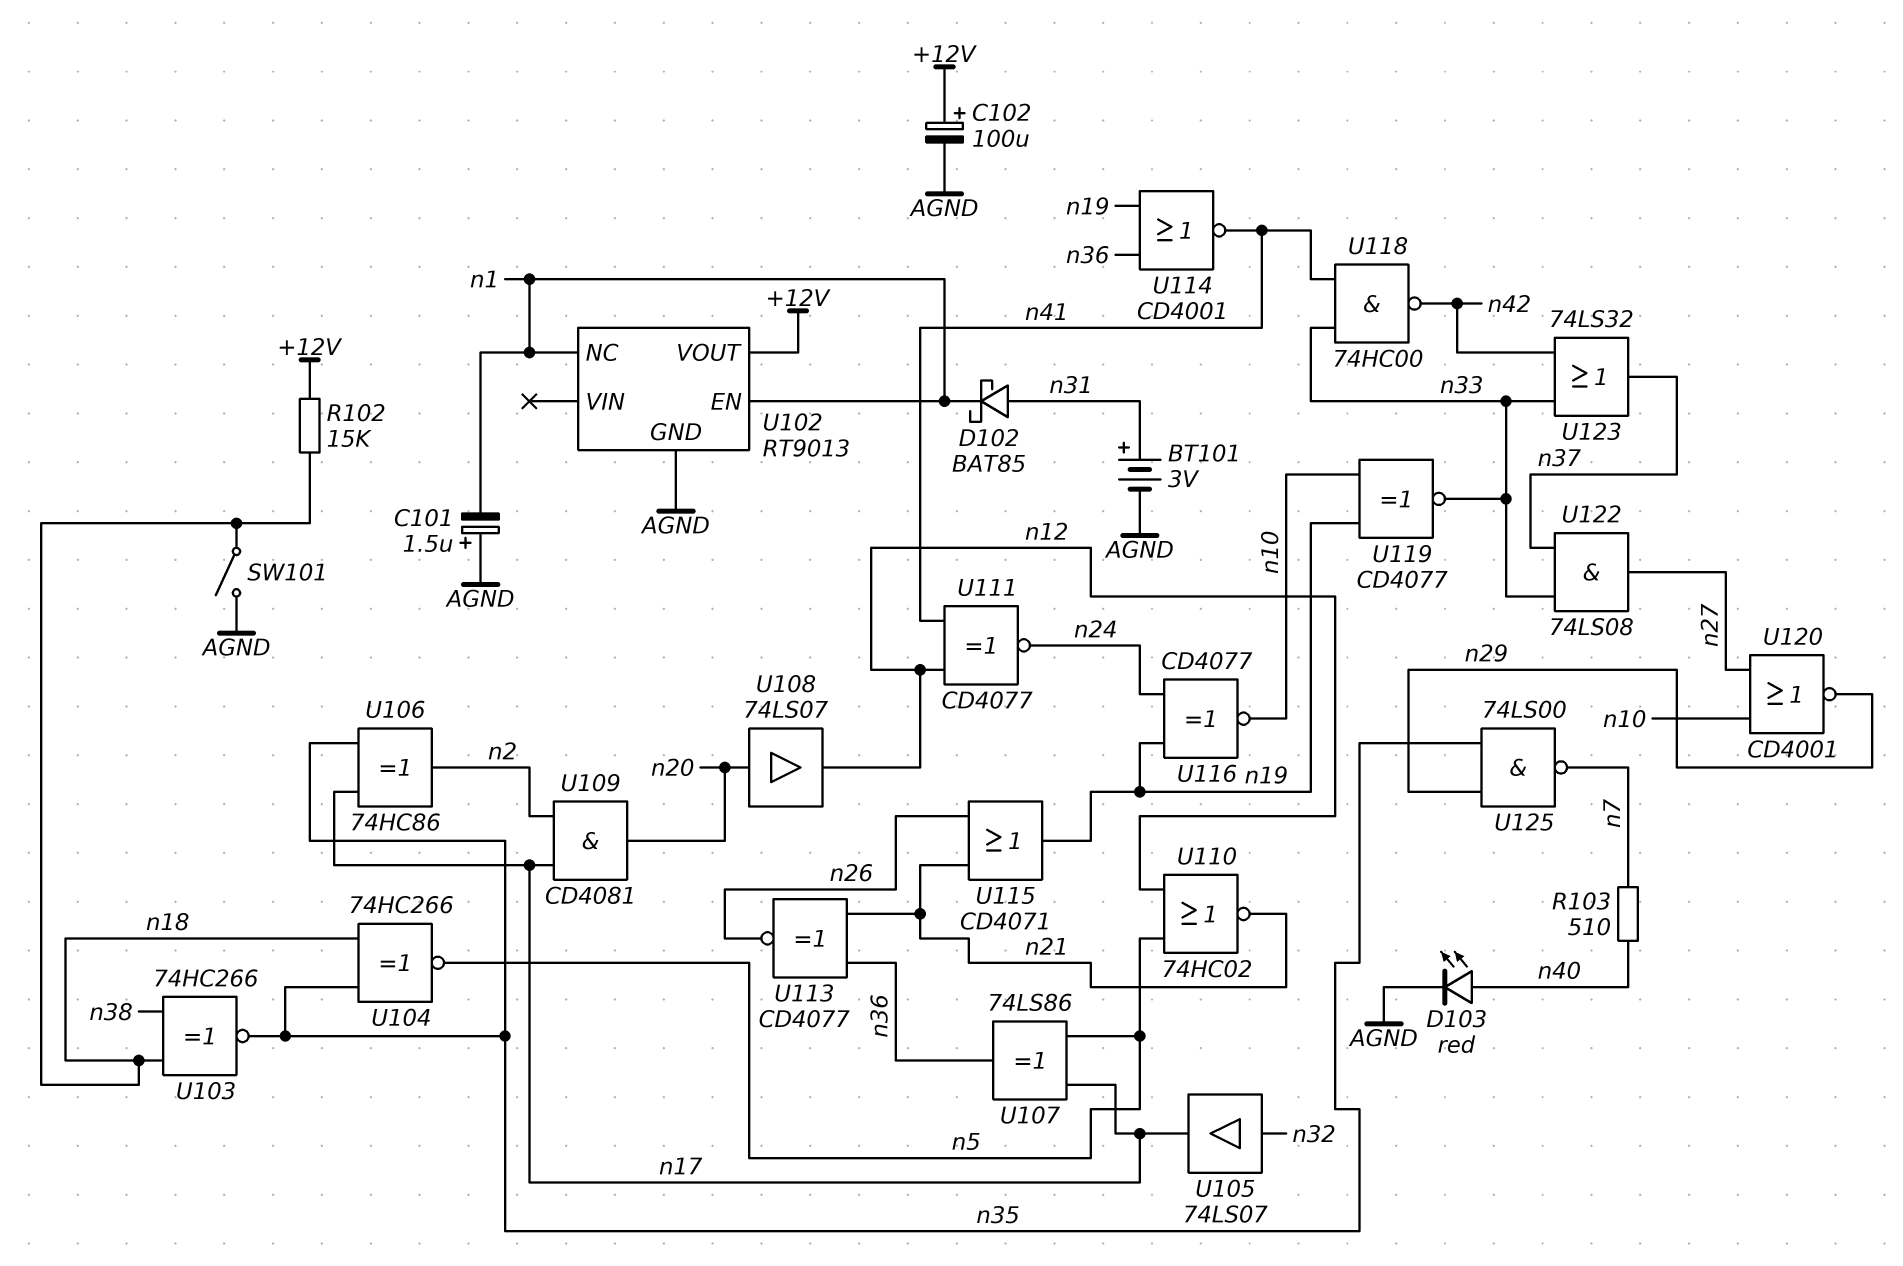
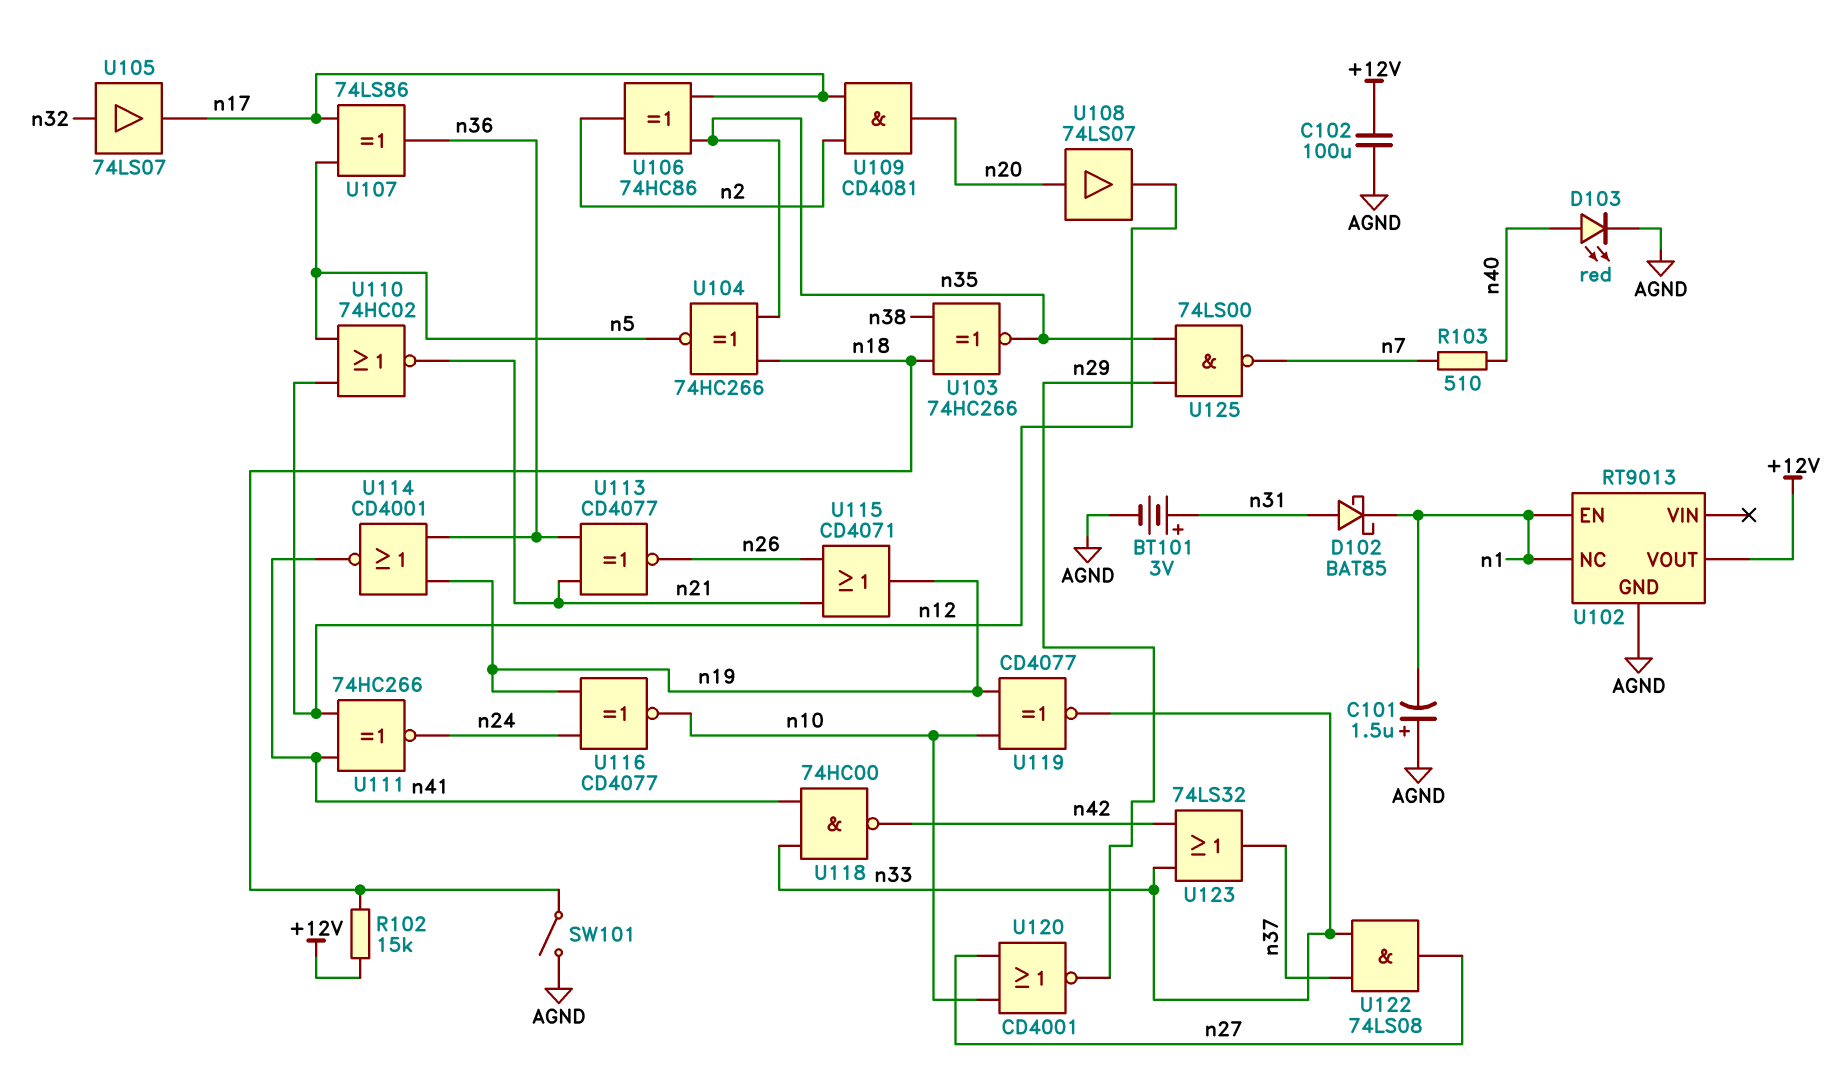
C102: 100uF (plus +12V, minus AGND) -> 100uF (+12V, AGND)
U111: XNOR CD4077 (in n12, in n41, out n24) -> XNOR 74HC266 (in n12, in n41, out n24)

